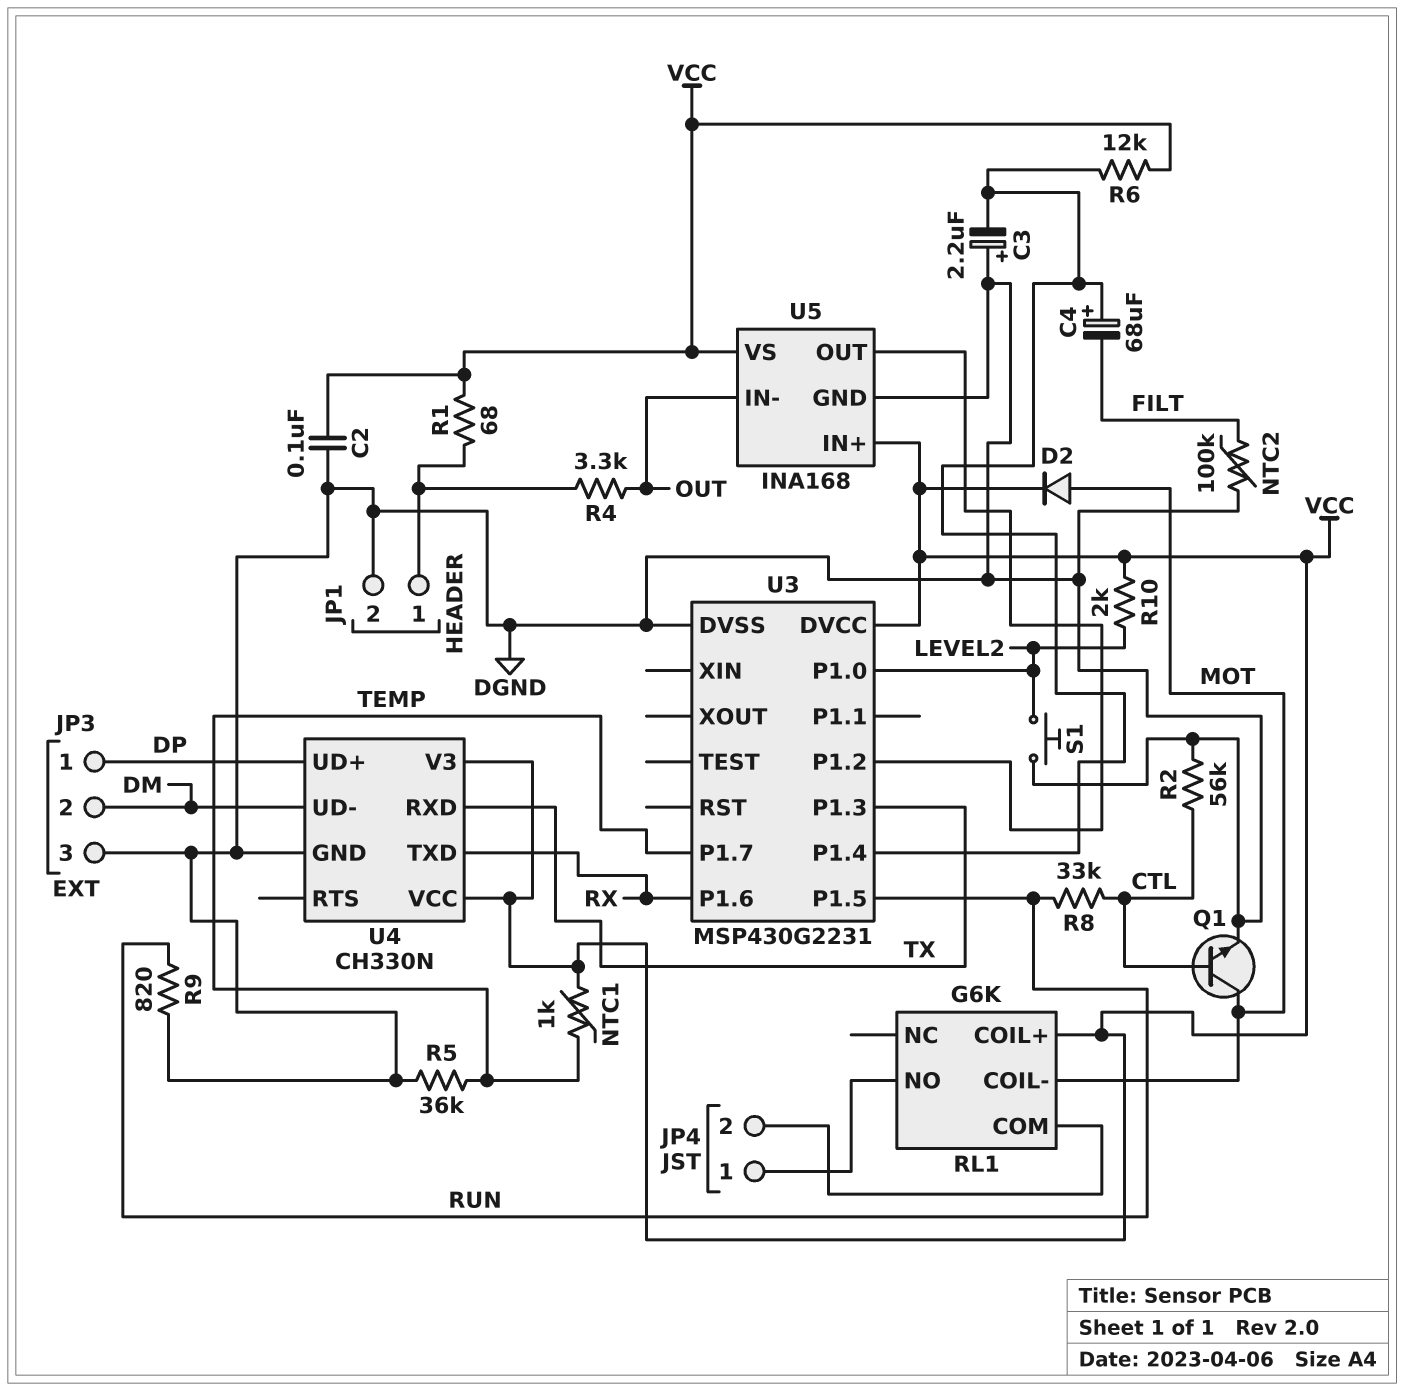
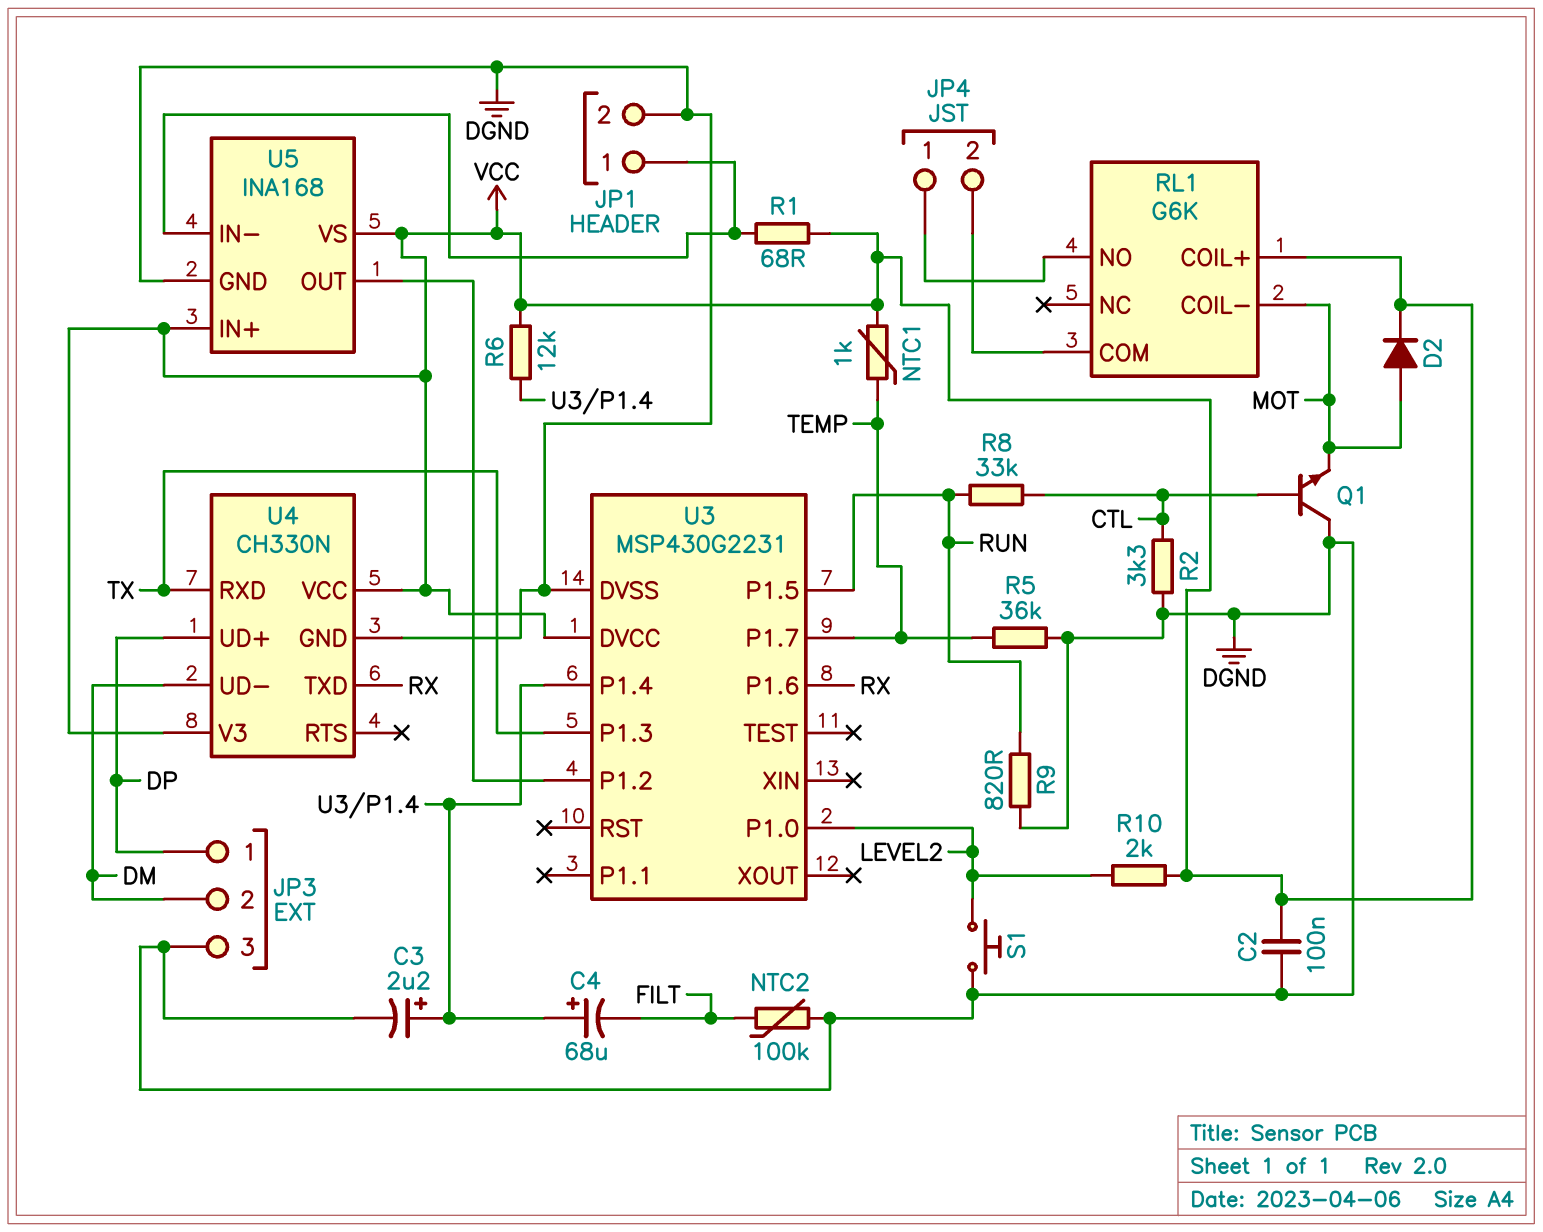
C3: 2.2uF (plus DGND, minus U3/P1.4) -> 2.2uF (plus U3/P1.4, minus DGND)
Q1: NPN (B CTL, C MOT, E DGND) -> NPN (B CTL, C DGND, E MOT)
R2: 56k (CTL, DGND) -> 3.3k (CTL, DGND)
R4: 3.3k (JP1/1, OUT) -> none
U5 pin IN-: OUT -> JP1/1

